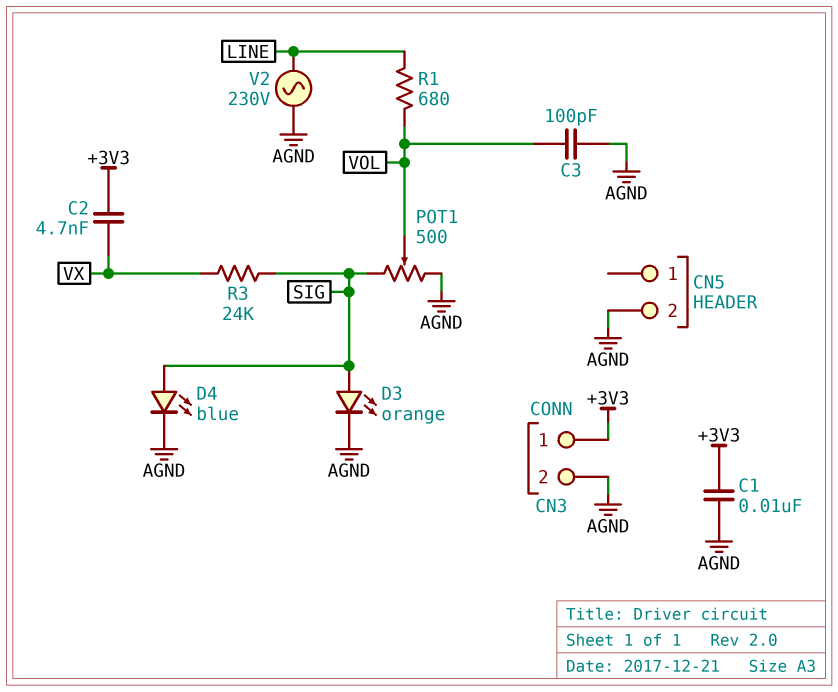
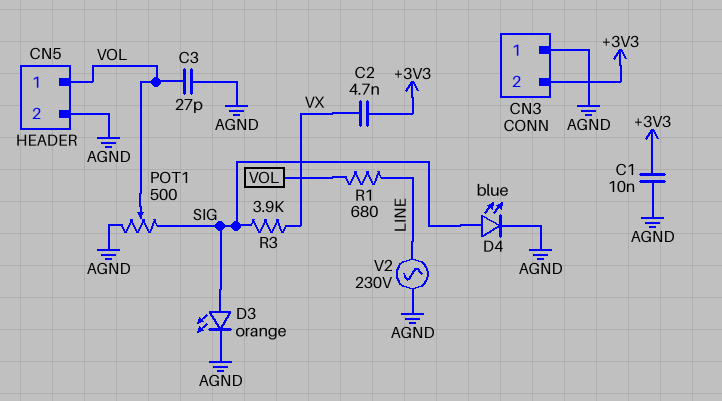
C3: 100pF (AGND, VOL) -> 27pF (AGND, VOL)
CN3 pin 1: +3V3 -> AGND
CN3 pin 2: AGND -> +3V3
CN5 pin 1: none -> VOL
R3: 24k (SIG, VX) -> 3.9k (SIG, VX)

